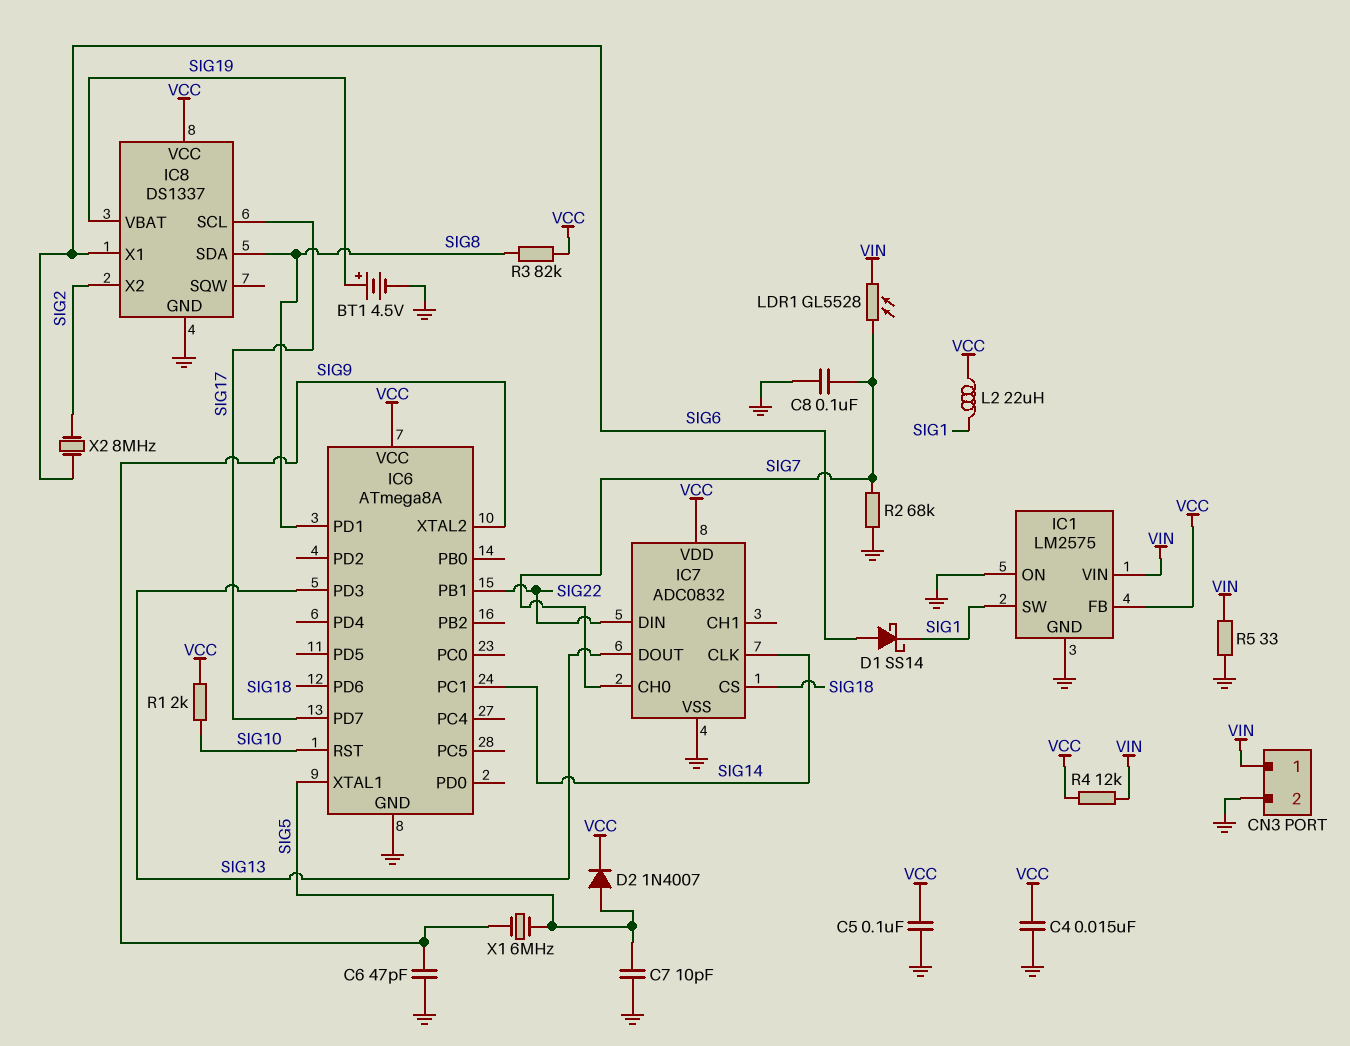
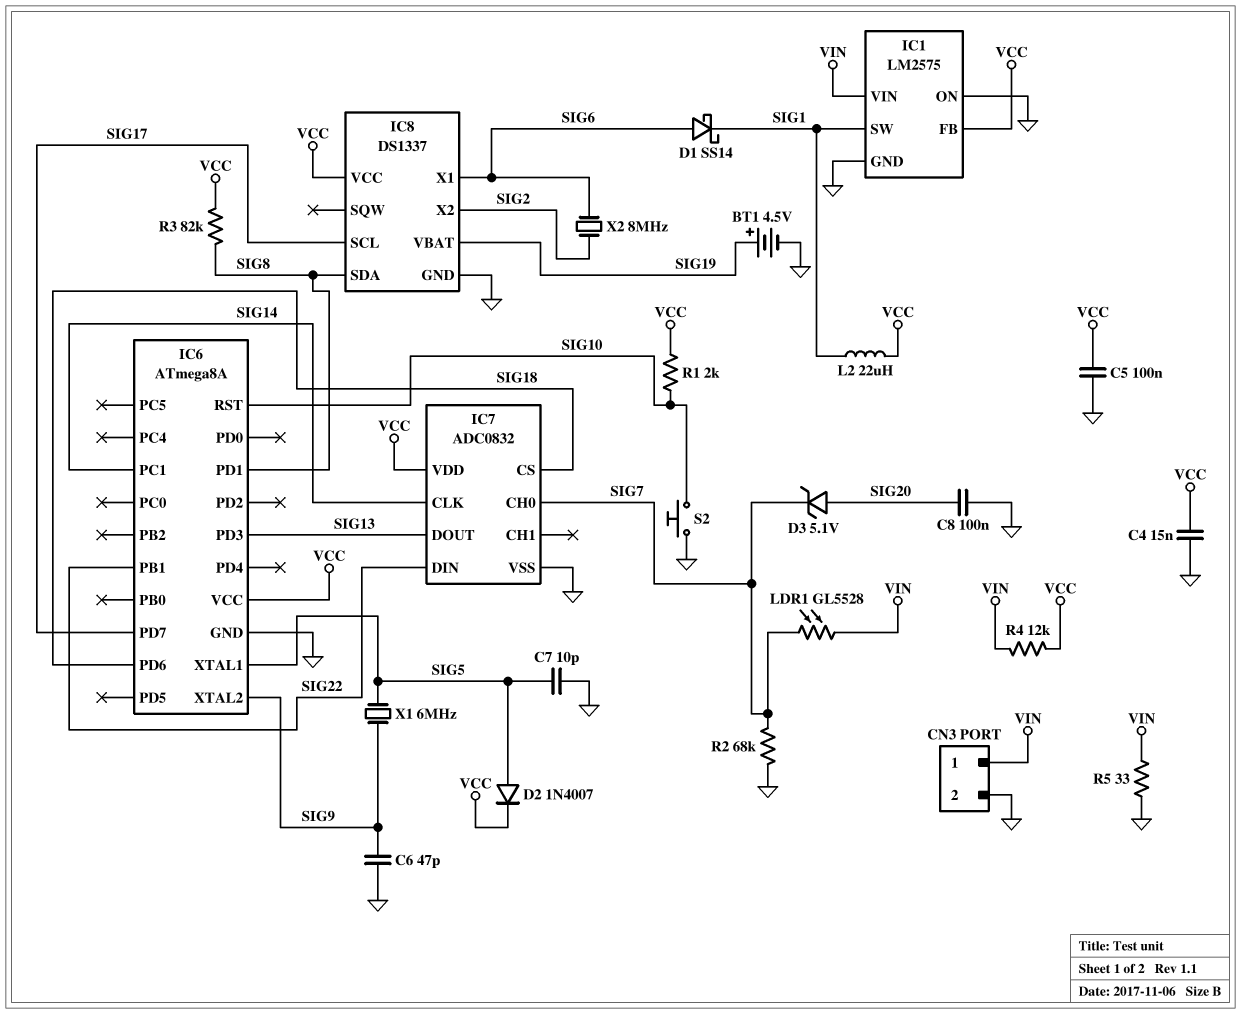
C8: 100nF (GND, SIG7) -> 100nF (GND, SIG20)
D3: none -> zener 5.1V (A SIG20, K SIG7)
S2: none -> button (GND, SIG10)

